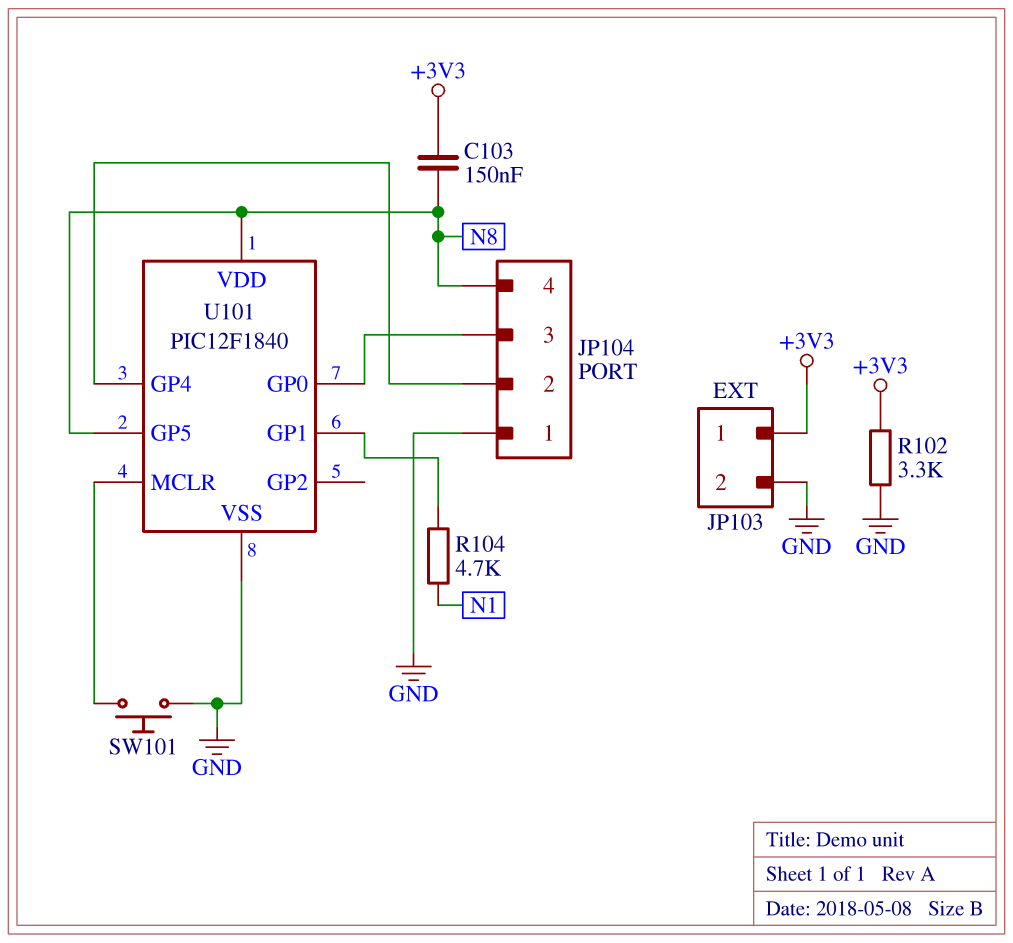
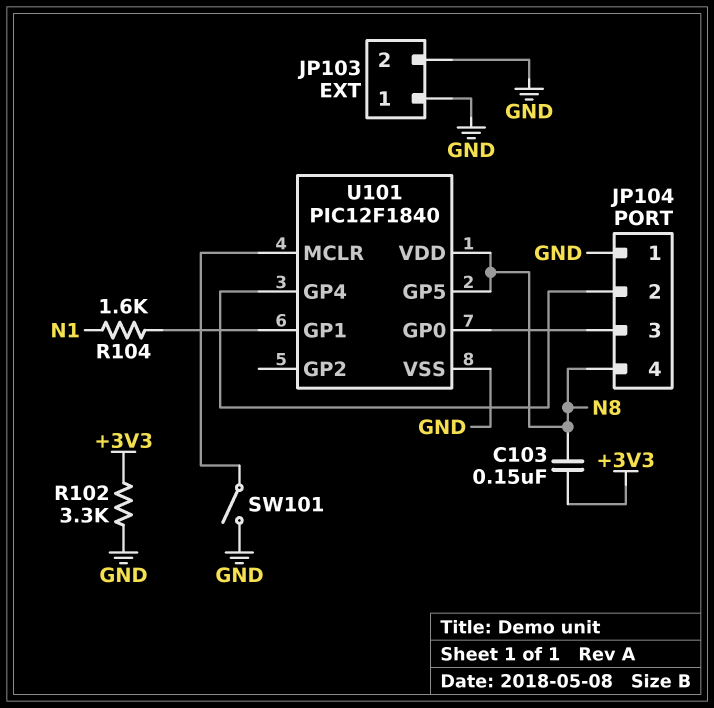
JP103 pin 1: +3V3 -> GND
R104: 4.7k (N1, U101/GP1) -> 1.6k (N1, U101/GP1)
SW101: button (GND, U101/MCLR) -> switch (GND, U101/MCLR)

